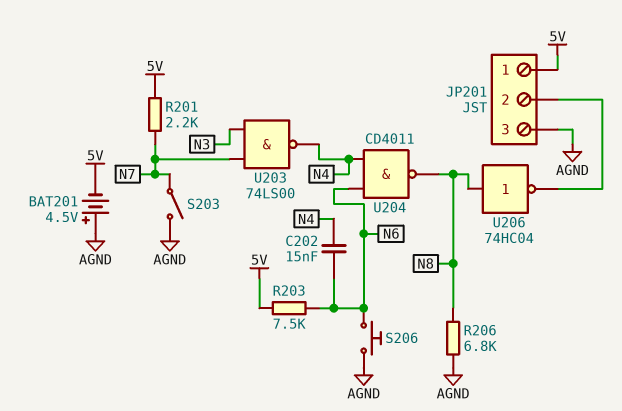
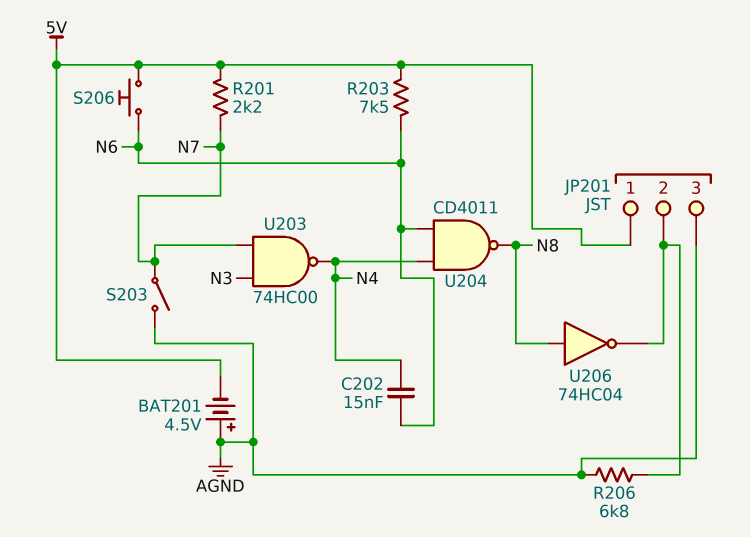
R206: 6.8k (AGND, N8) -> 6.8k (AGND, JP201/2)
S206: button (AGND, N6) -> button (5V, N6)
U203: NAND 74LS00 (in N3, in N7, out N4) -> NAND 74HC00 (in N3, in N7, out N4)

